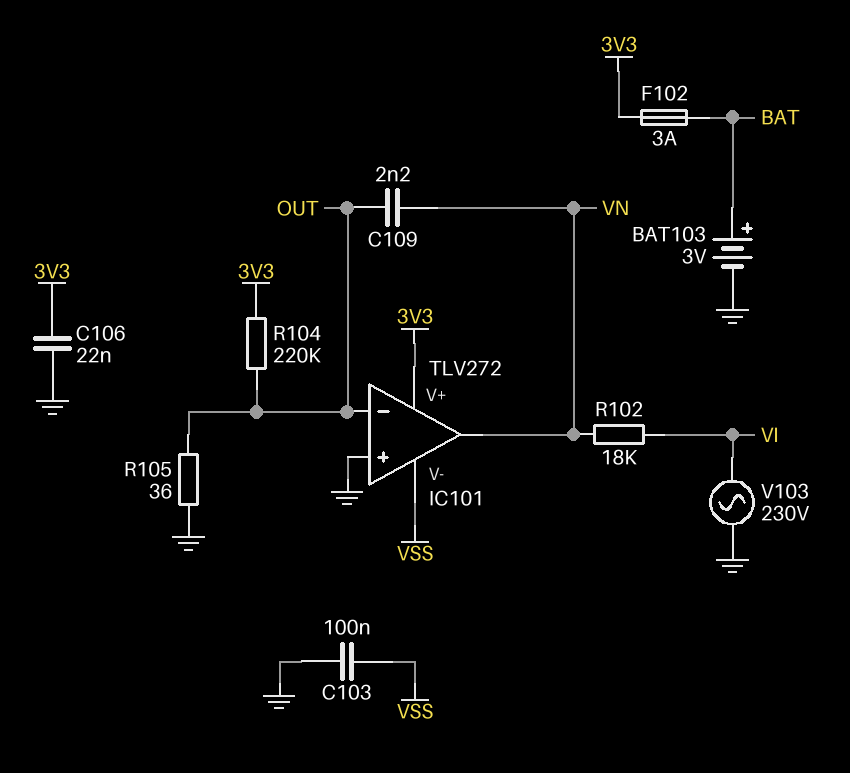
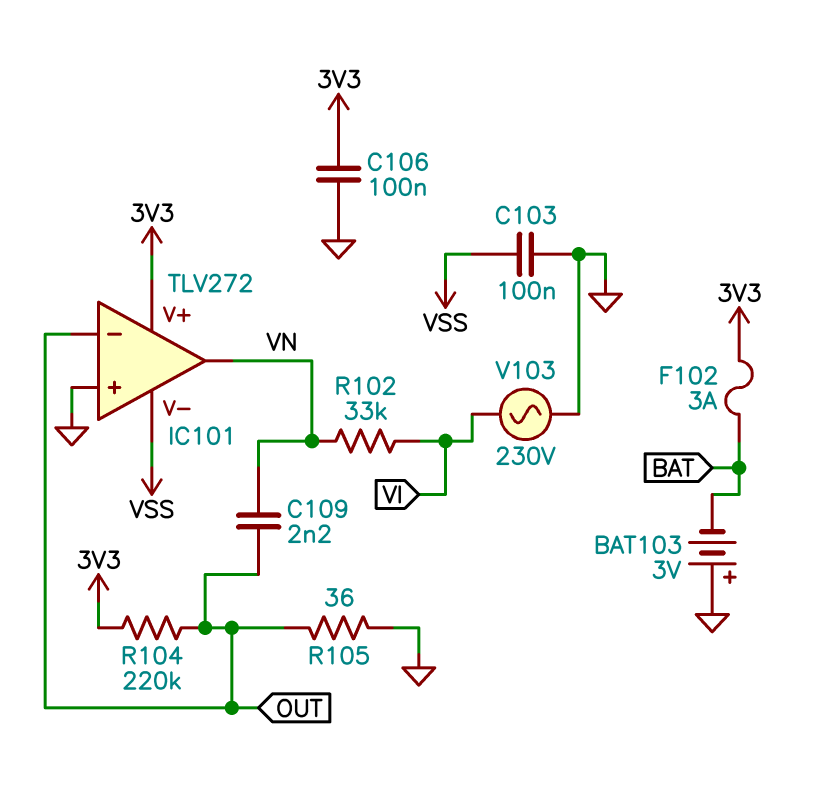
BAT103: 3V (plus BAT, minus GND) -> 3V (plus GND, minus BAT)
C106: 22nF (3V3, GND) -> 100nF (3V3, GND)
R102: 18k (VI, VN) -> 33k (VI, VN)

